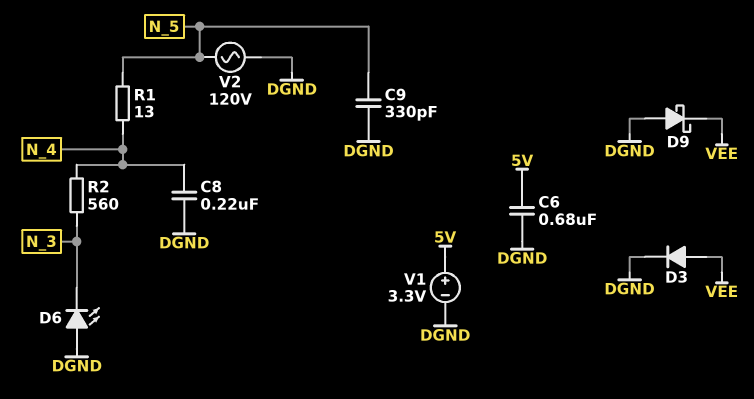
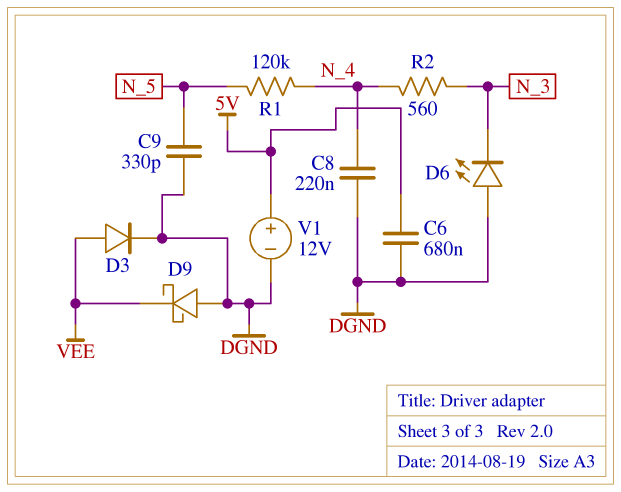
R1: 13 (N_4, N_5) -> 120k (N_4, N_5)
V1: 3.3V (plus 5V, minus DGND) -> 12V (plus 5V, minus DGND)
V2: AC 120V (DGND, N_5) -> none

